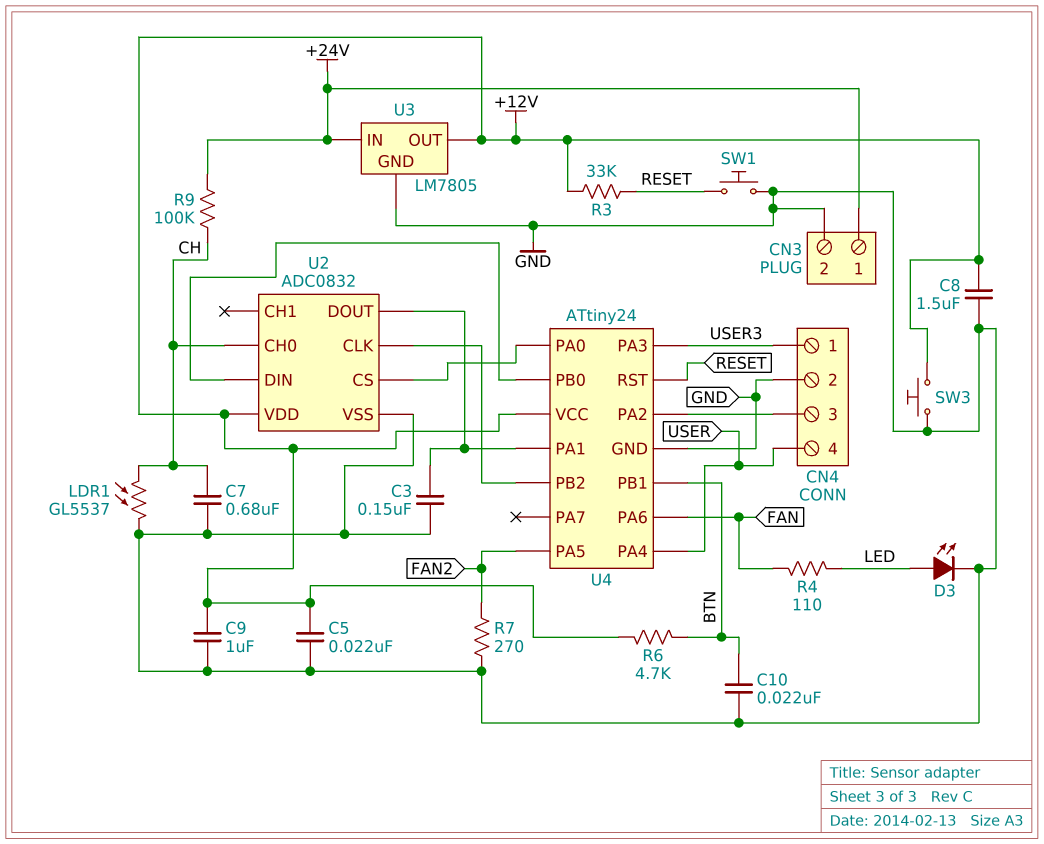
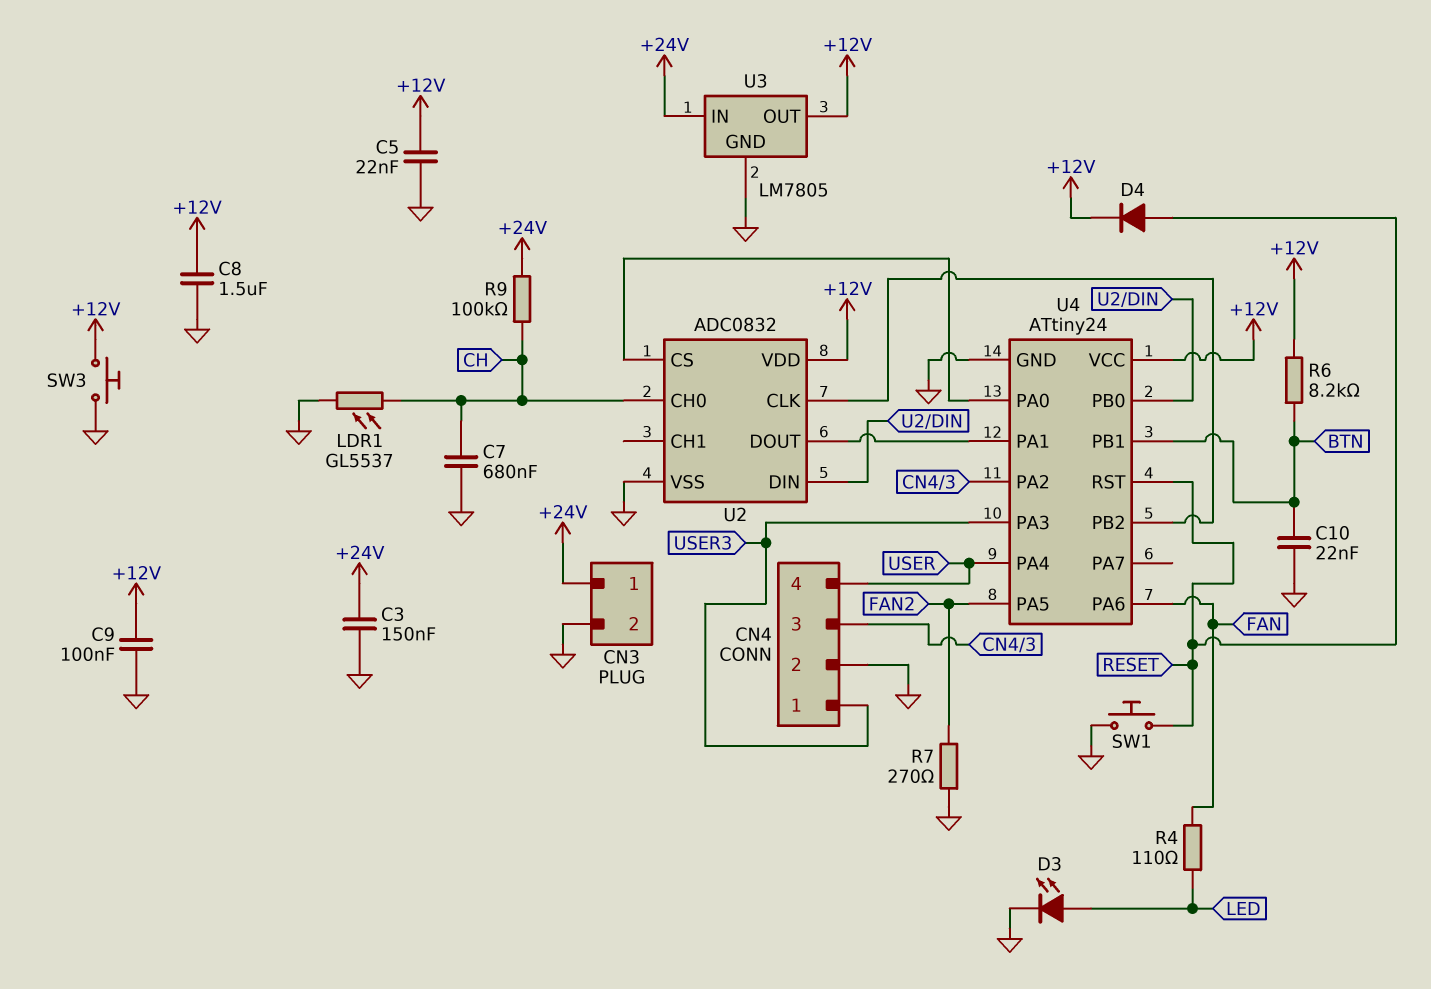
C3: 150nF (GND, U2/DOUT) -> 150nF (+24V, GND)
C9: 1uF (+12V, GND) -> 100nF (+12V, GND)
D4: none -> diode (A RESET, K +12V)
R3: 33k (+12V, RESET) -> none
R6: 4.7k (+12V, BTN) -> 8.2k (+12V, BTN)

